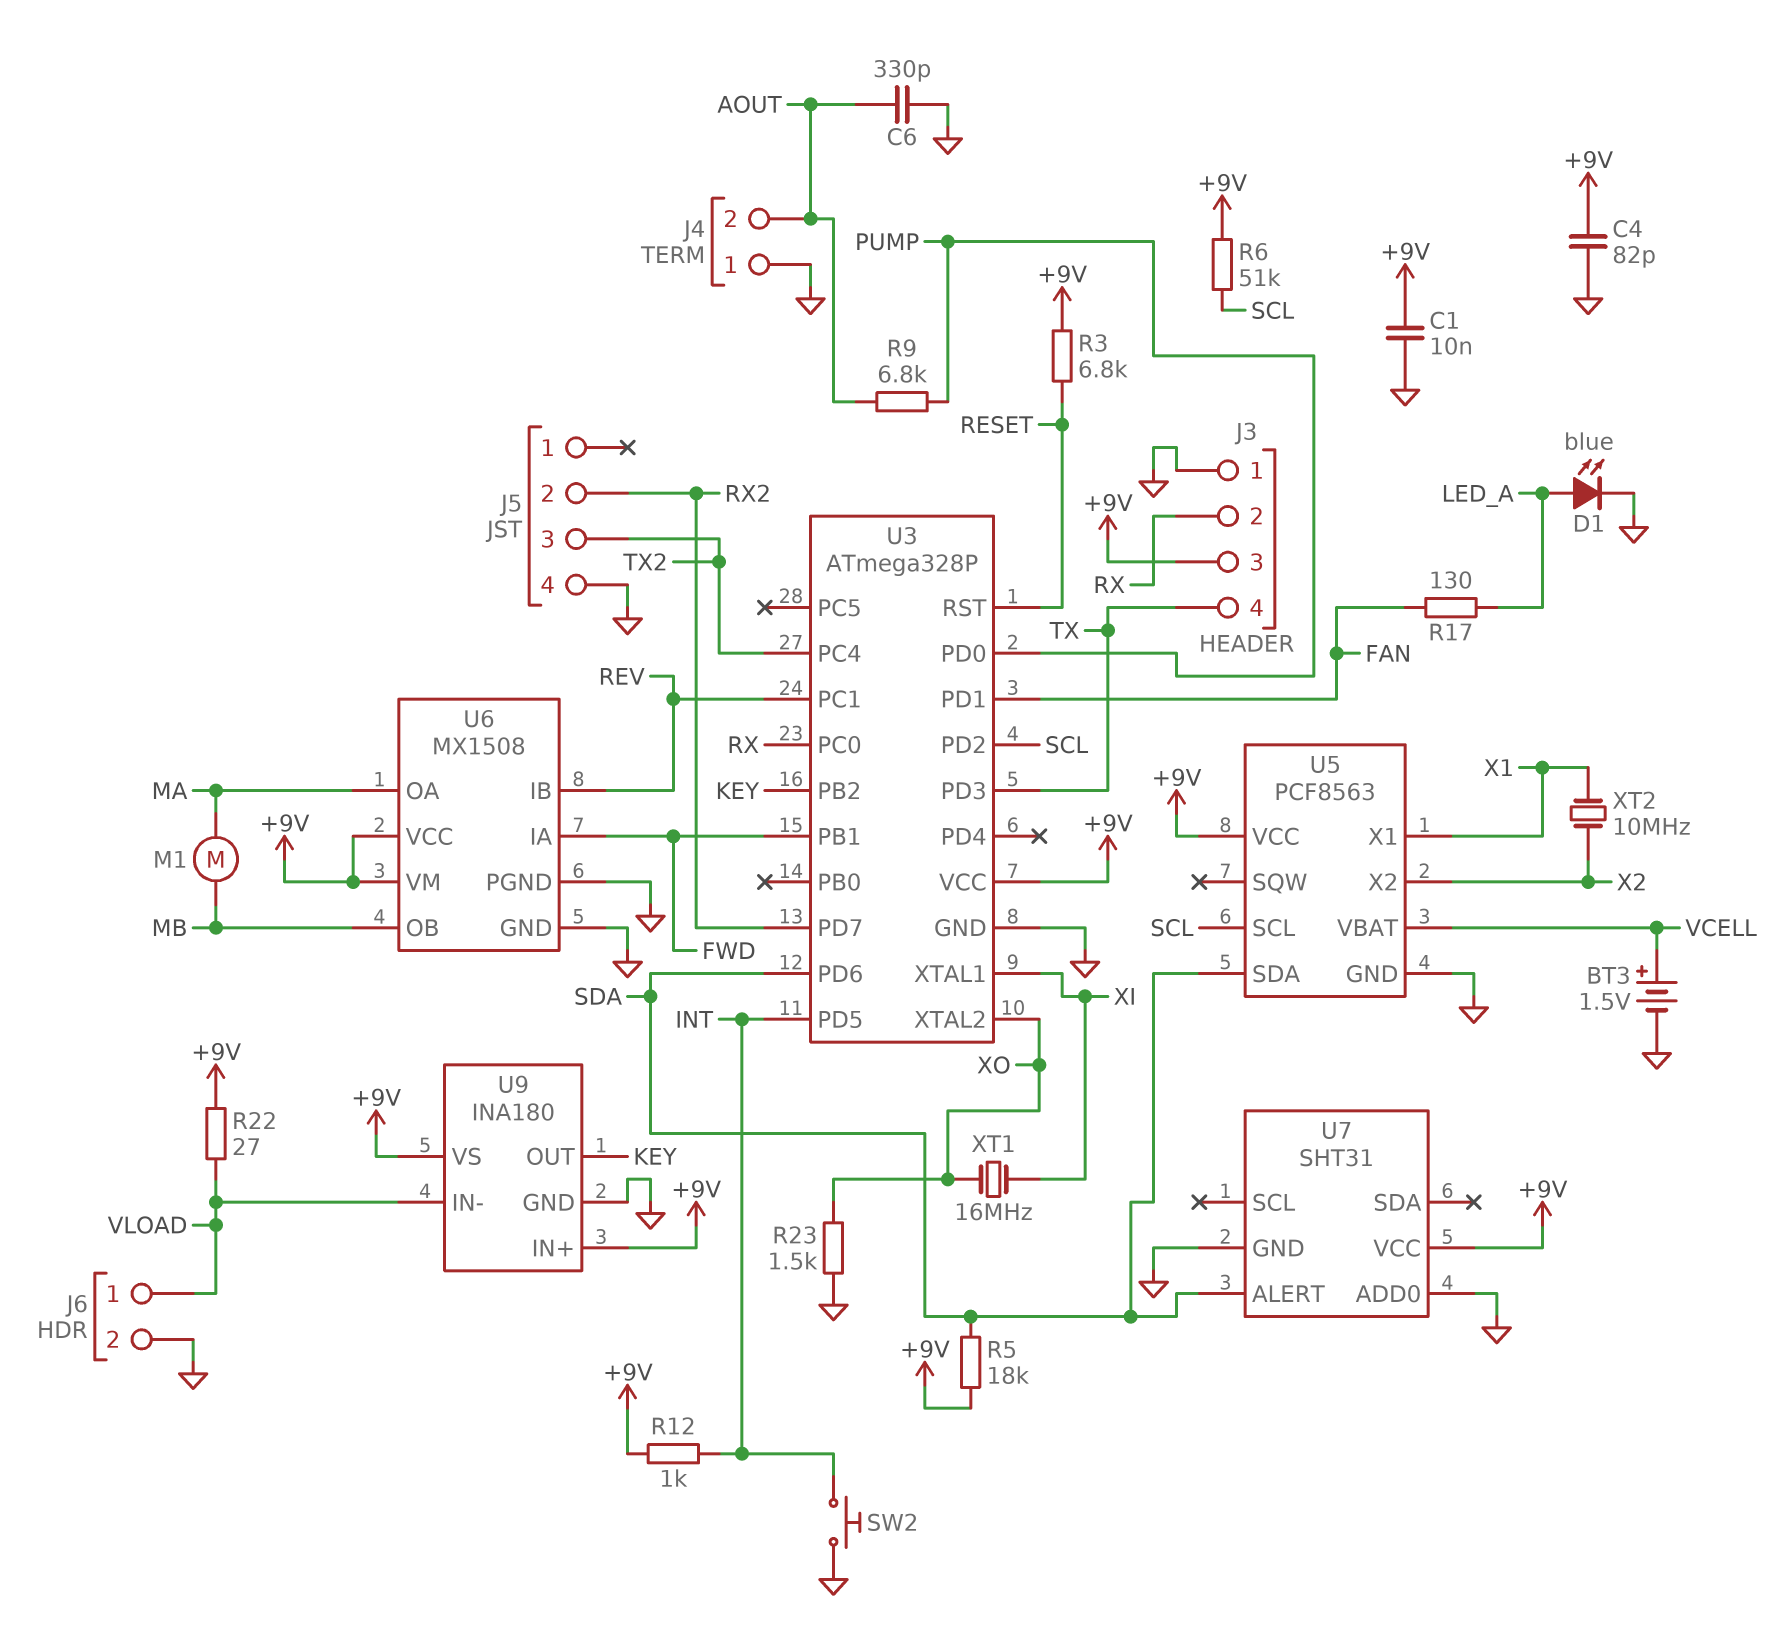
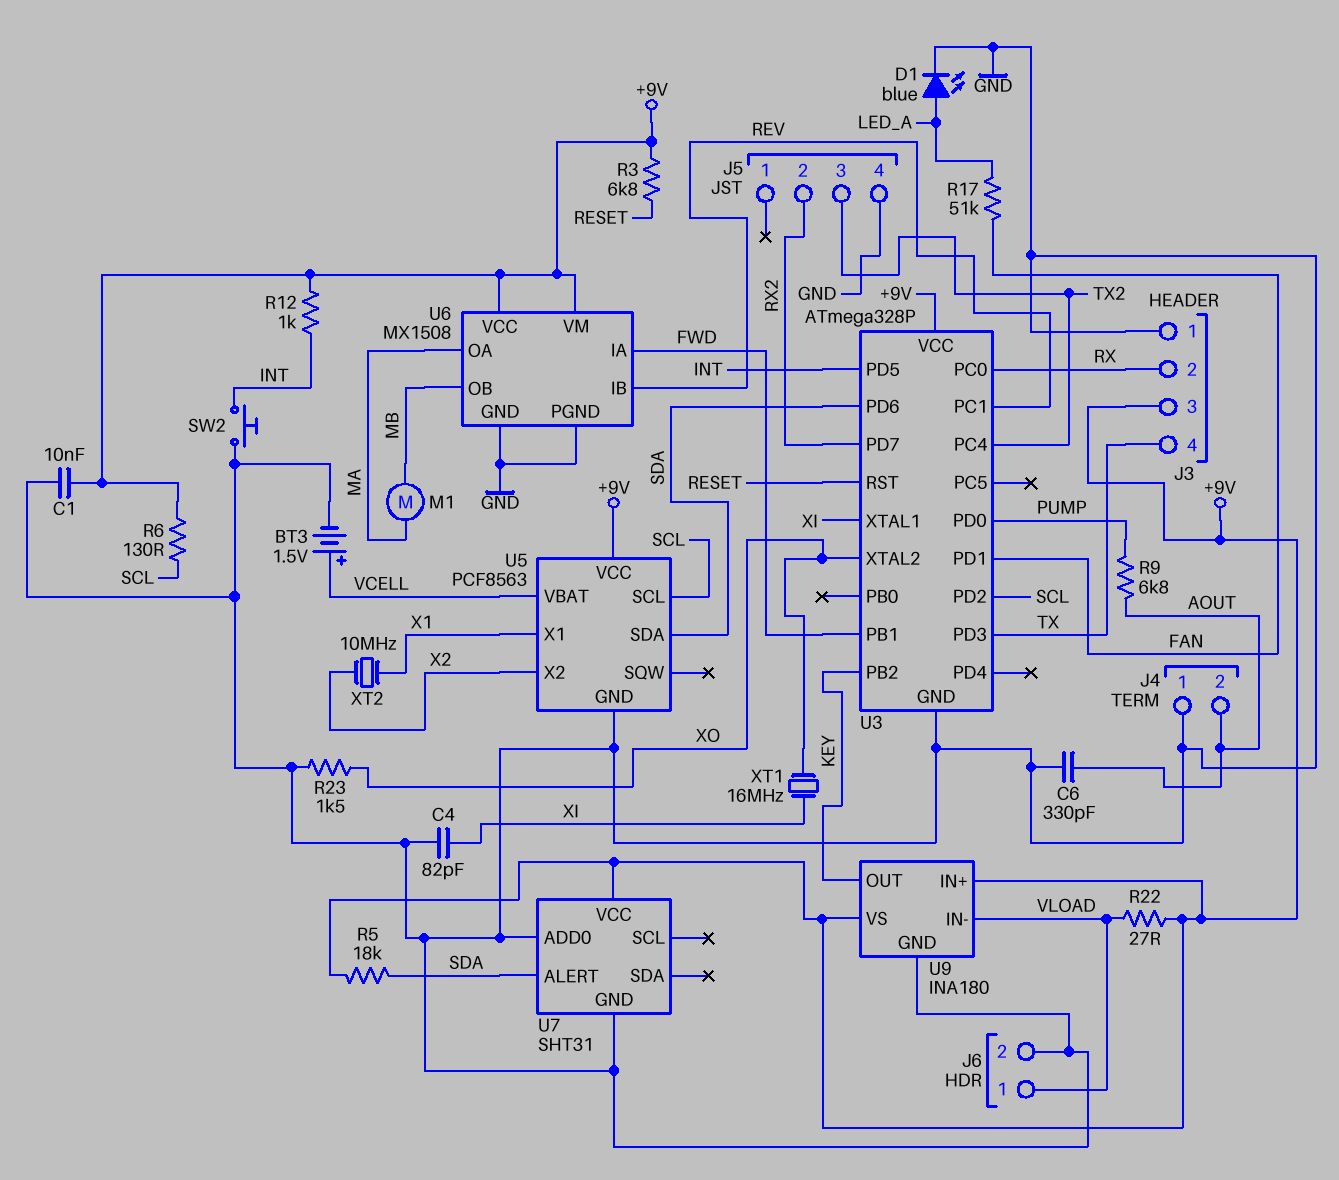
C4: 82pF (+9V, GND) -> 82pF (GND, XI)
R6: 51k (+9V, SCL) -> 130 (+9V, SCL)
R17: 130 (FAN, LED_A) -> 51k (FAN, LED_A)

